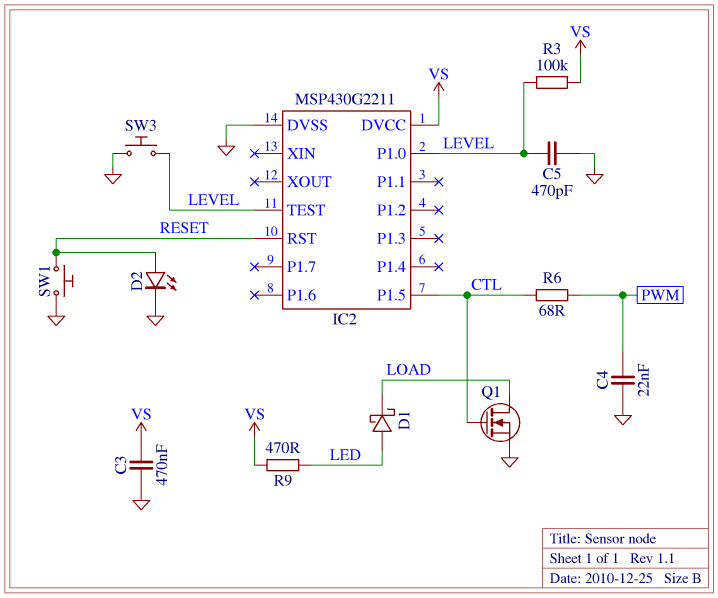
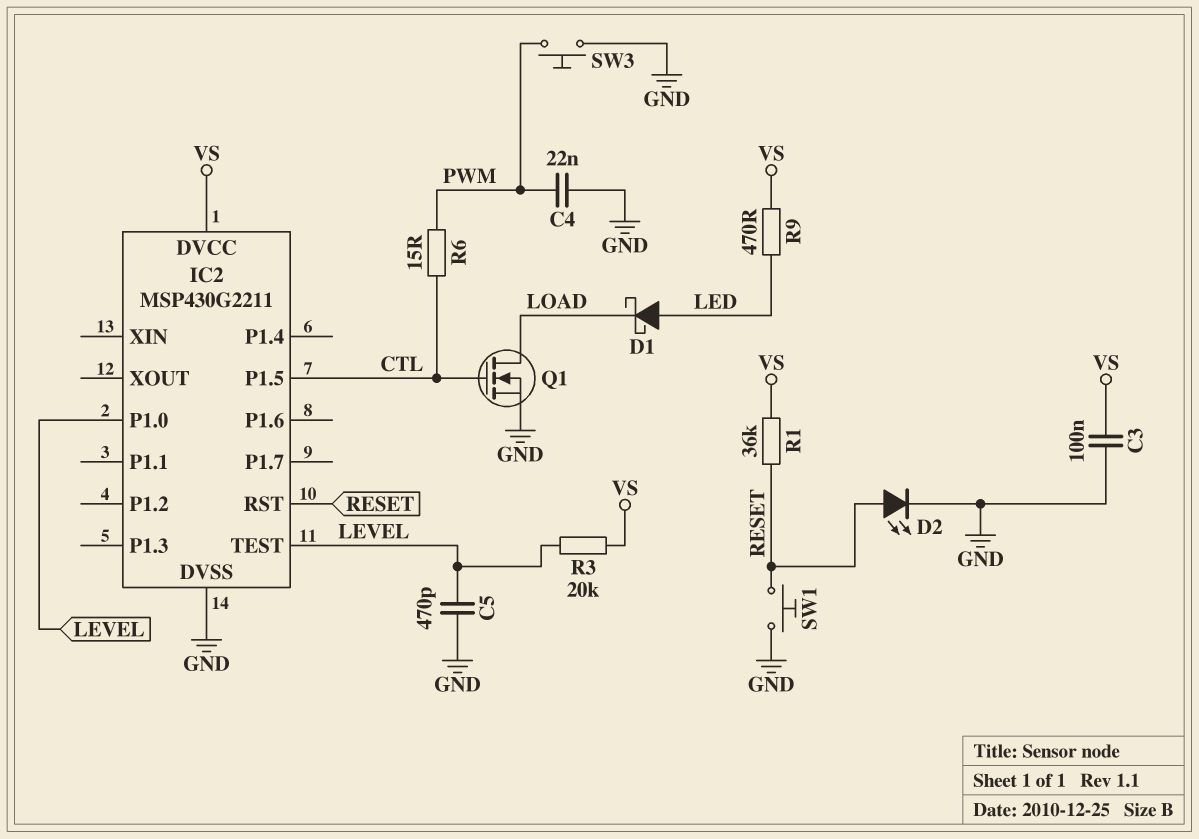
C3: 470nF (GND, VS) -> 100nF (GND, VS)
R1: none -> 36k (RESET, VS)
R3: 100k (LEVEL, VS) -> 20k (LEVEL, VS)
R6: 68 (CTL, PWM) -> 15 (CTL, PWM)
SW3: button (GND, LEVEL) -> button (GND, PWM)

